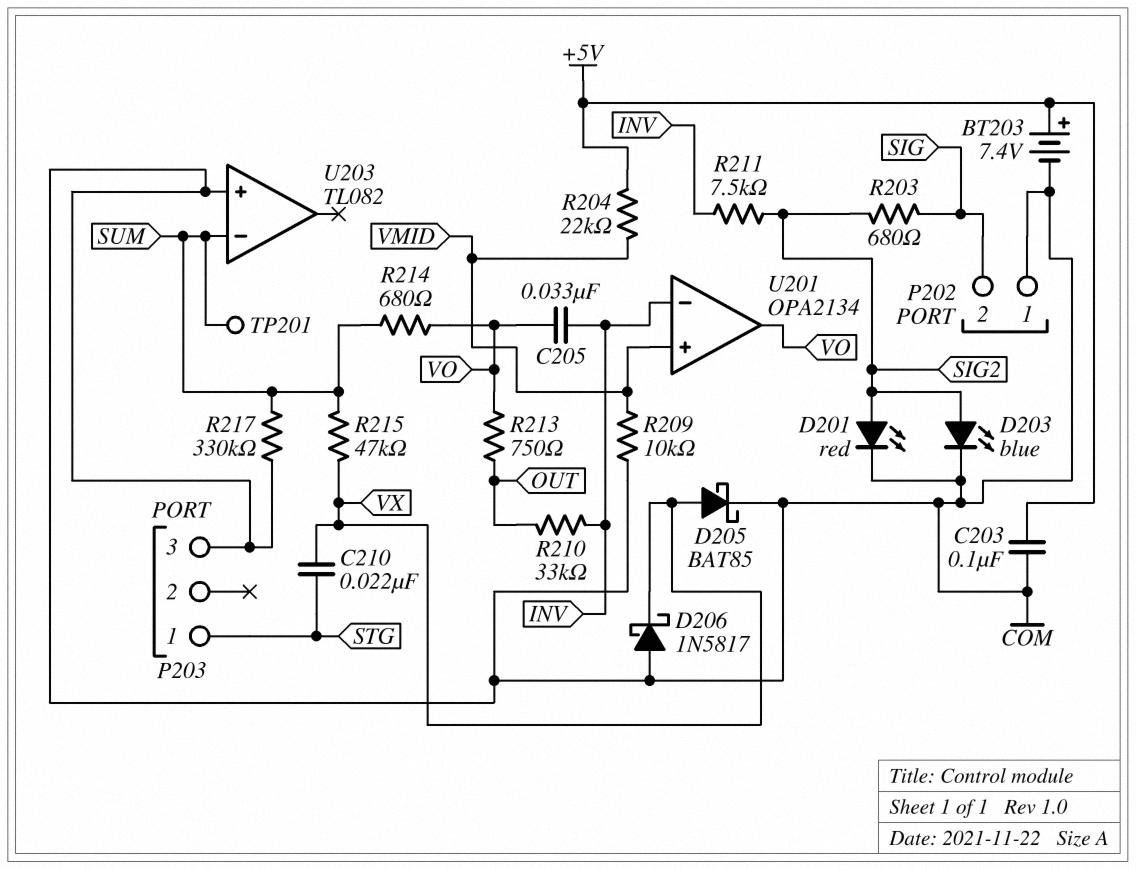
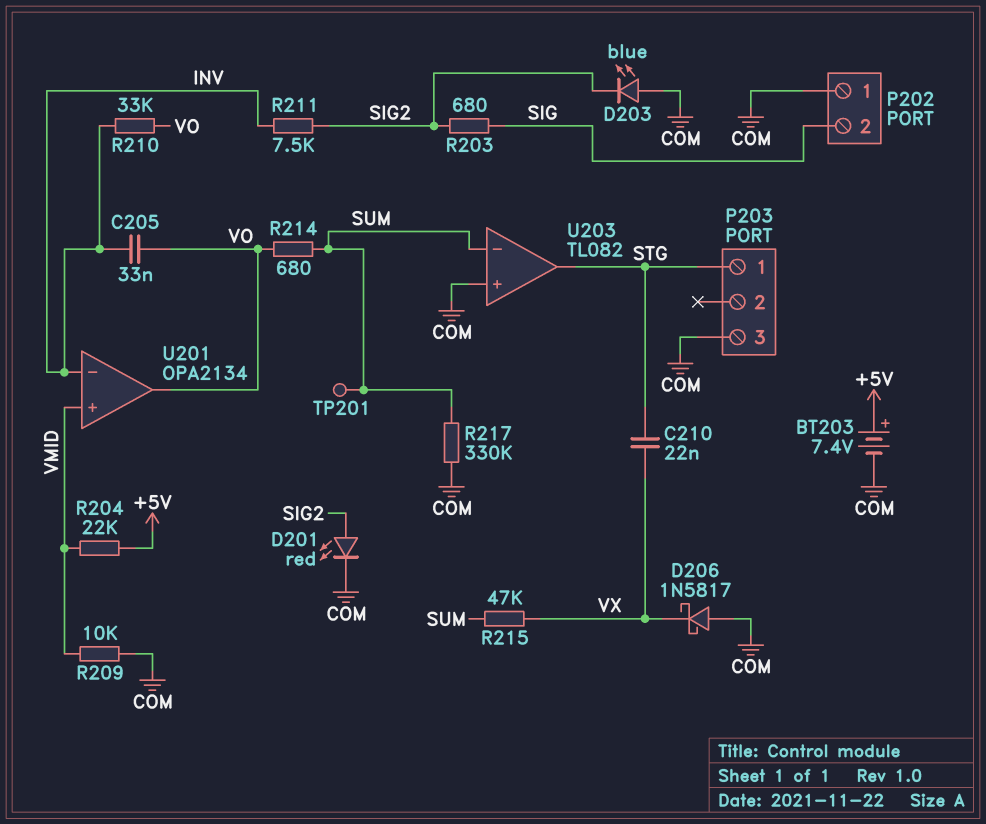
C203: 100nF (+5V, COM) -> none
D203: LED blue (A SIG2, K COM) -> LED blue (A COM, K SIG2)
D205: schottky BAT85 (A VX, K COM) -> none
R210: 33k (INV, OUT) -> 33k (INV, VO)
R213: 750 (OUT, VO) -> none
U203 pin out: none -> STG

